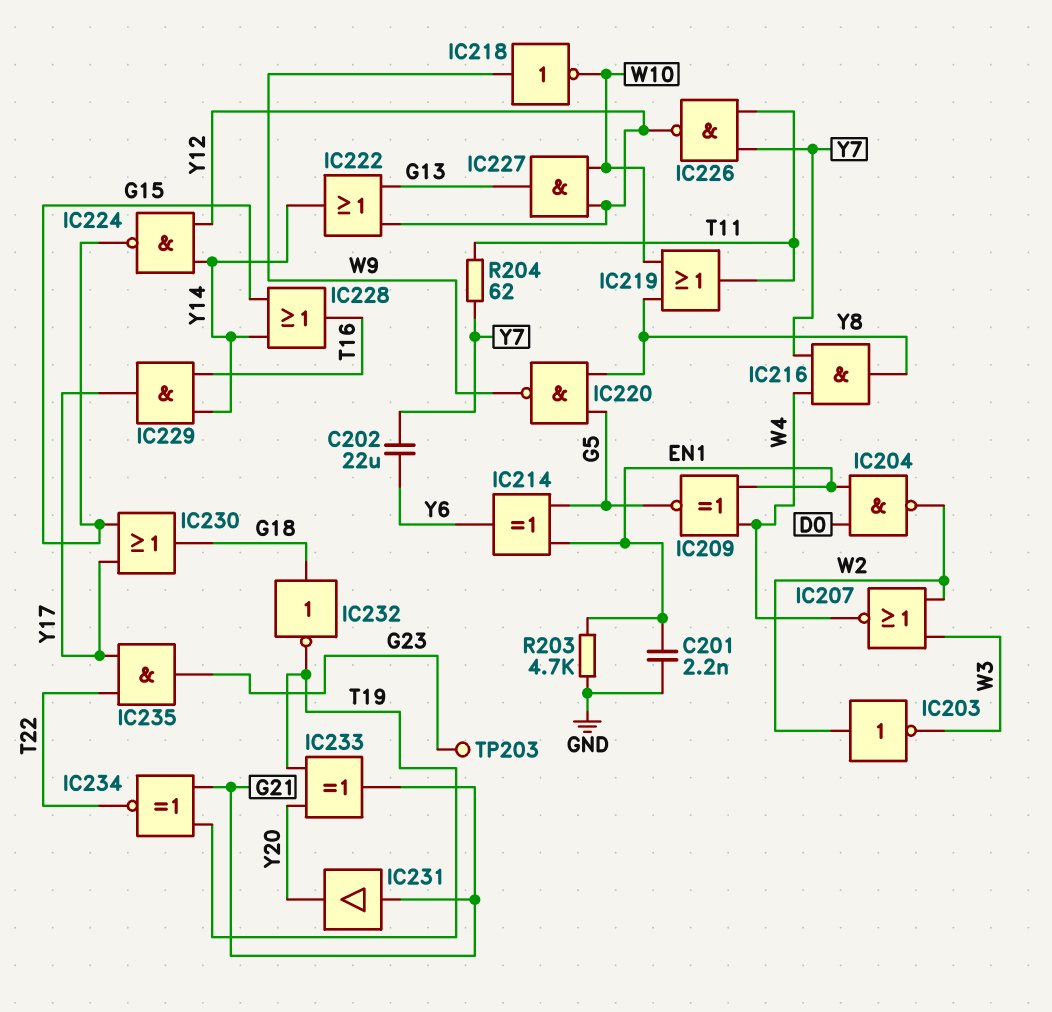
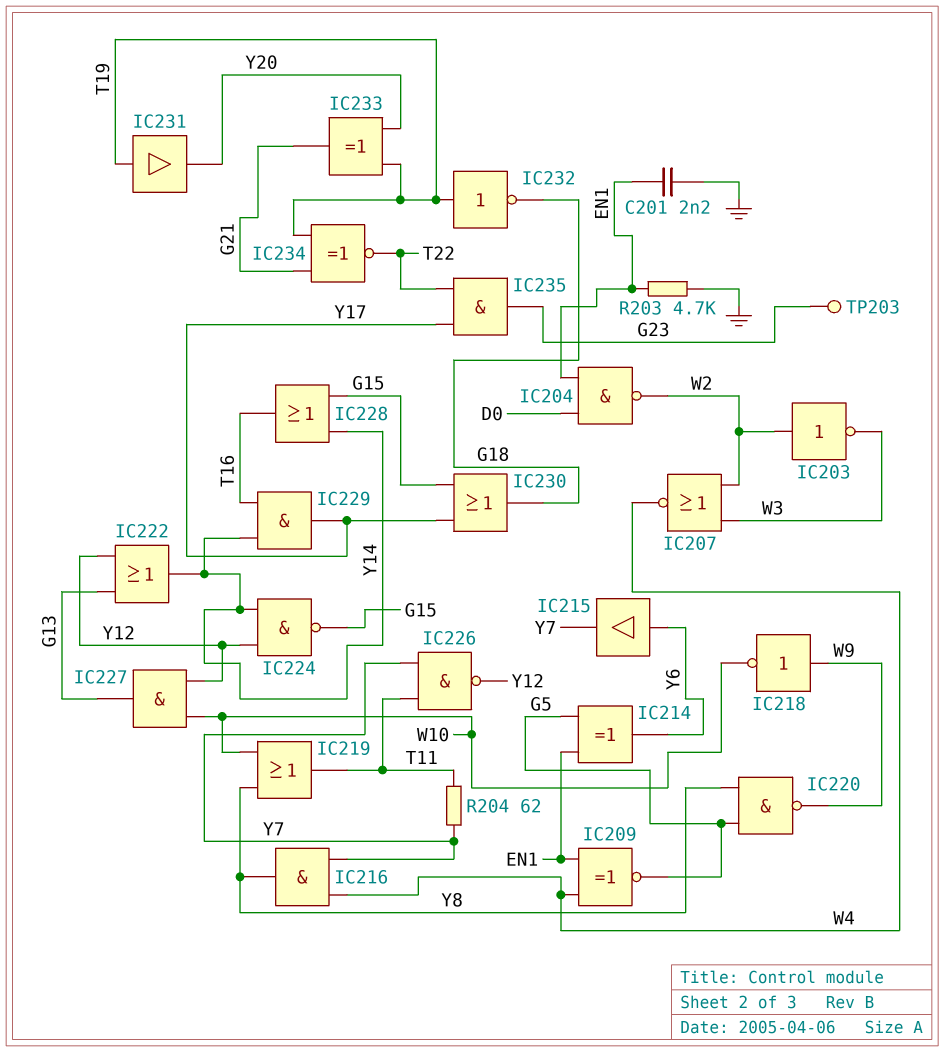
C202: 22uF (Y6, Y7) -> none
IC215: none -> buffer (in Y6, out Y7)
IC231: buffer (in G21, out Y20) -> buffer (in T19, out Y20)
IC232: NOT (in G18, out T19) -> NOT (in T19, out G18)

